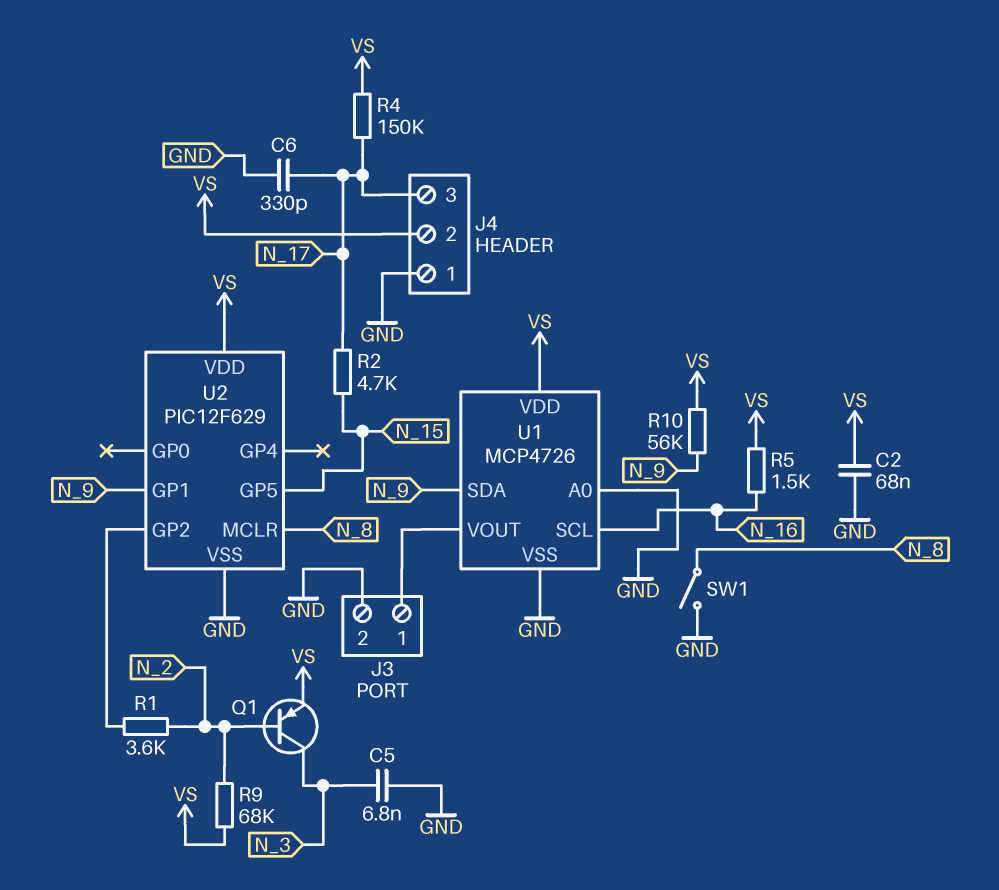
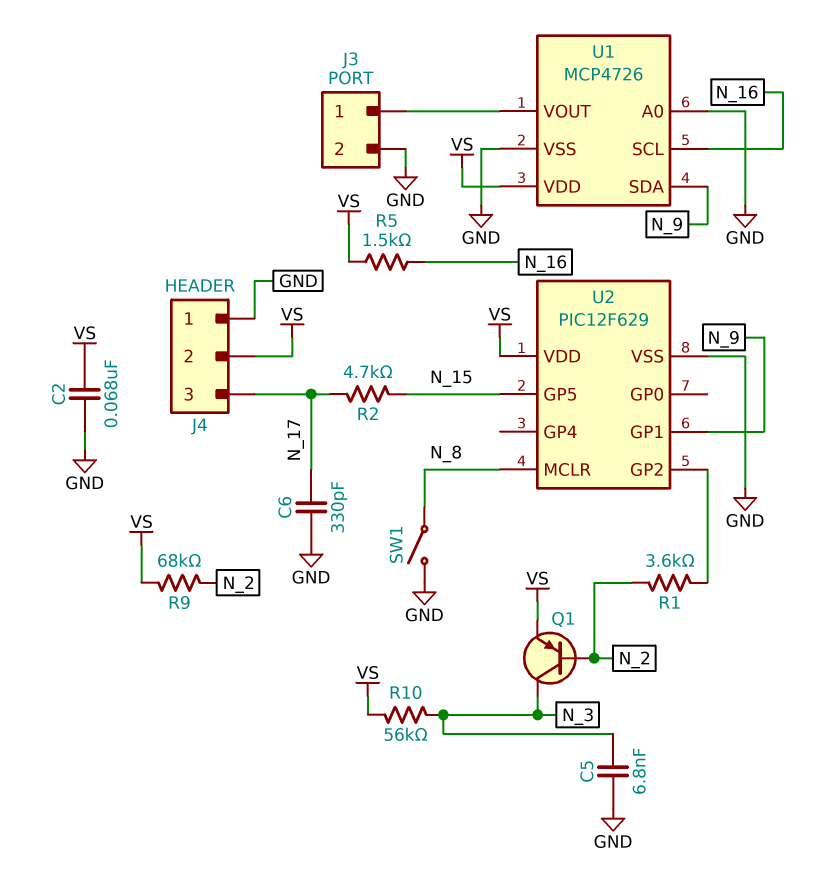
R4: 150k (N_17, VS) -> none
R10: 56k (N_9, VS) -> 56k (N_3, VS)

